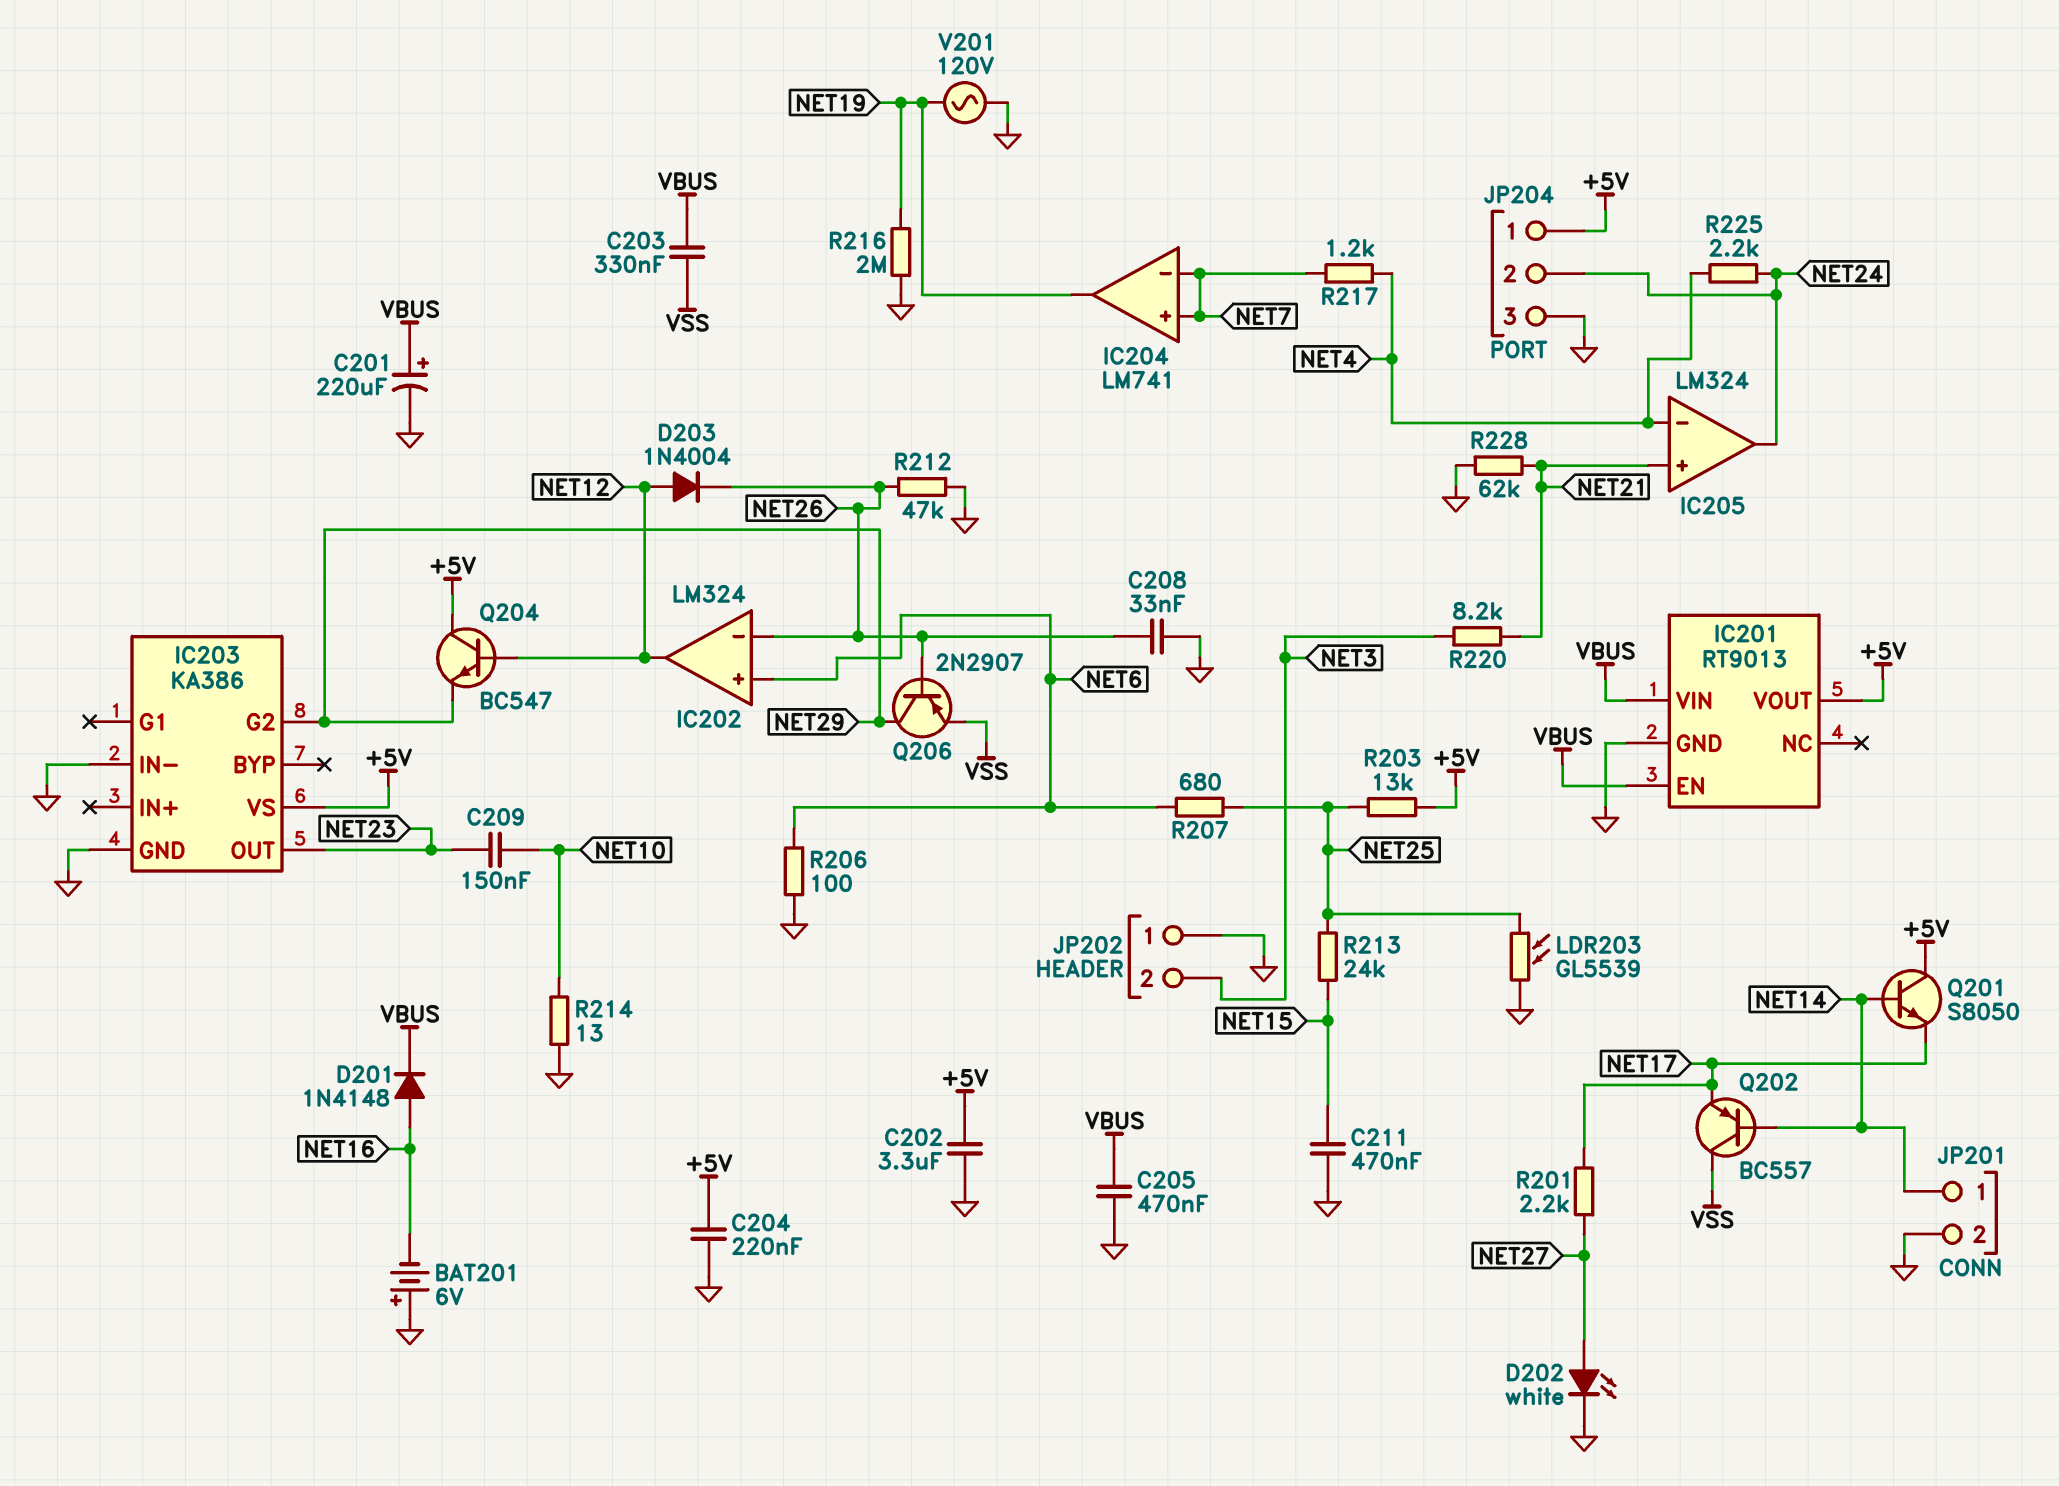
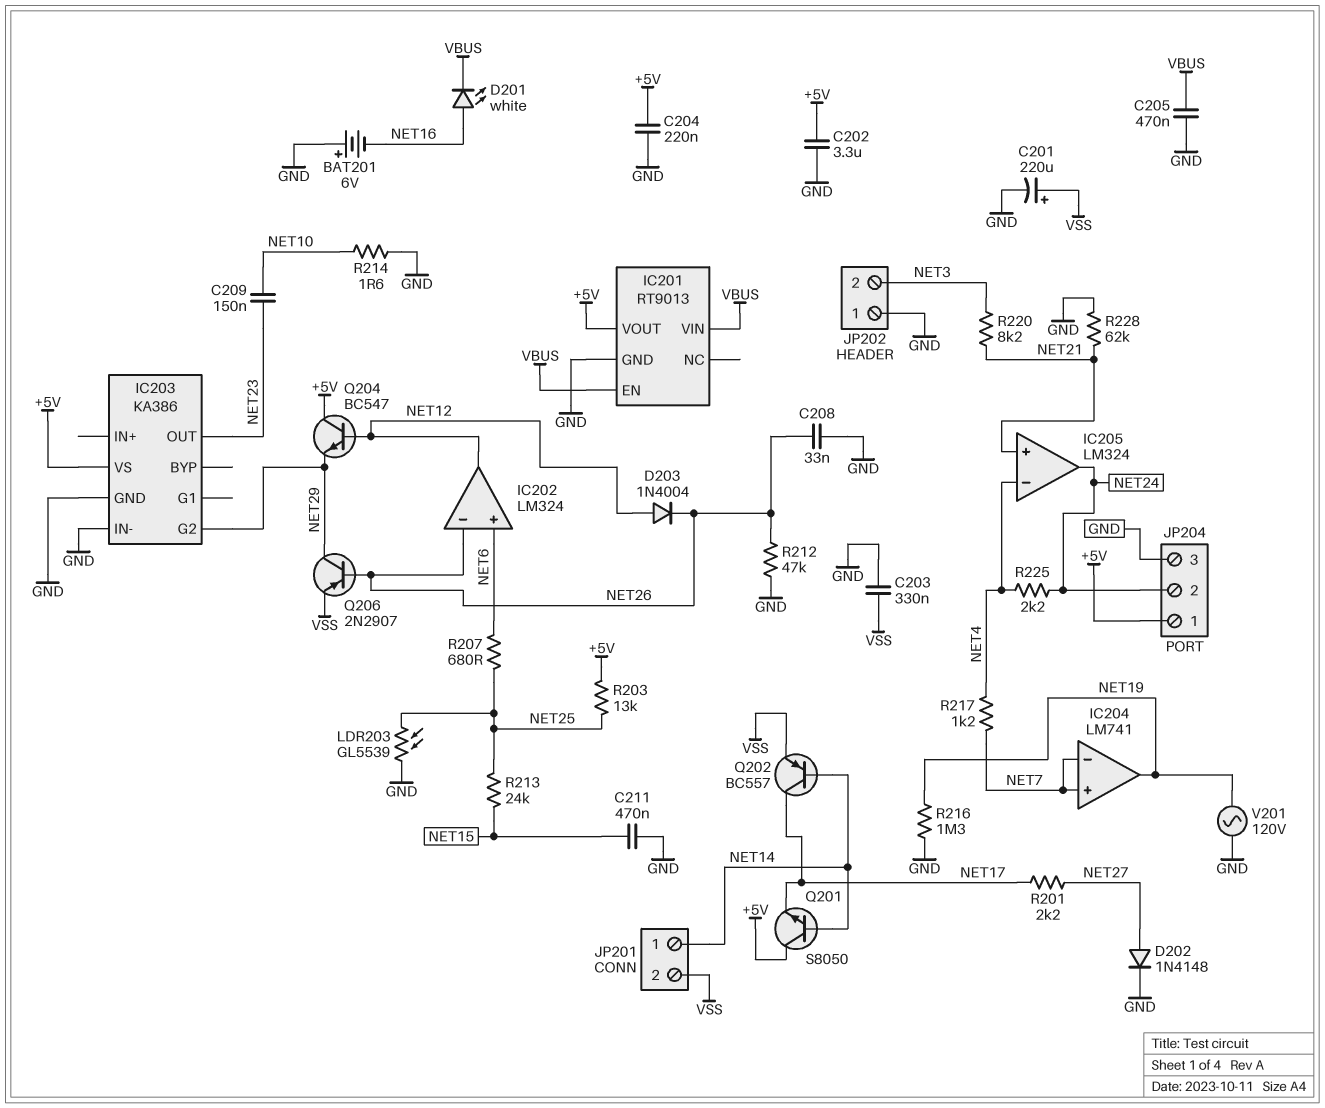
C201: 220uF (plus VBUS, minus GND) -> 220uF (plus VSS, minus GND)
C203: 330nF (VBUS, VSS) -> 330nF (GND, VSS)
D201: diode 1N4148 (A NET16, K VBUS) -> LED white (A NET16, K VBUS)
D202: LED white (A NET27, K GND) -> diode 1N4148 (A NET27, K GND)
JP201 pin 2: GND -> VSS
Q202: PNP BC557 (B NET14, C VSS, E NET17) -> PNP BC557 (B NET14, C NET17, E VSS)
R206: 100 (GND, NET6) -> none
R214: 13 (GND, NET10) -> 1.6 (GND, NET10)
R216: 2M (GND, NET19) -> 1.3M (GND, NET19)

